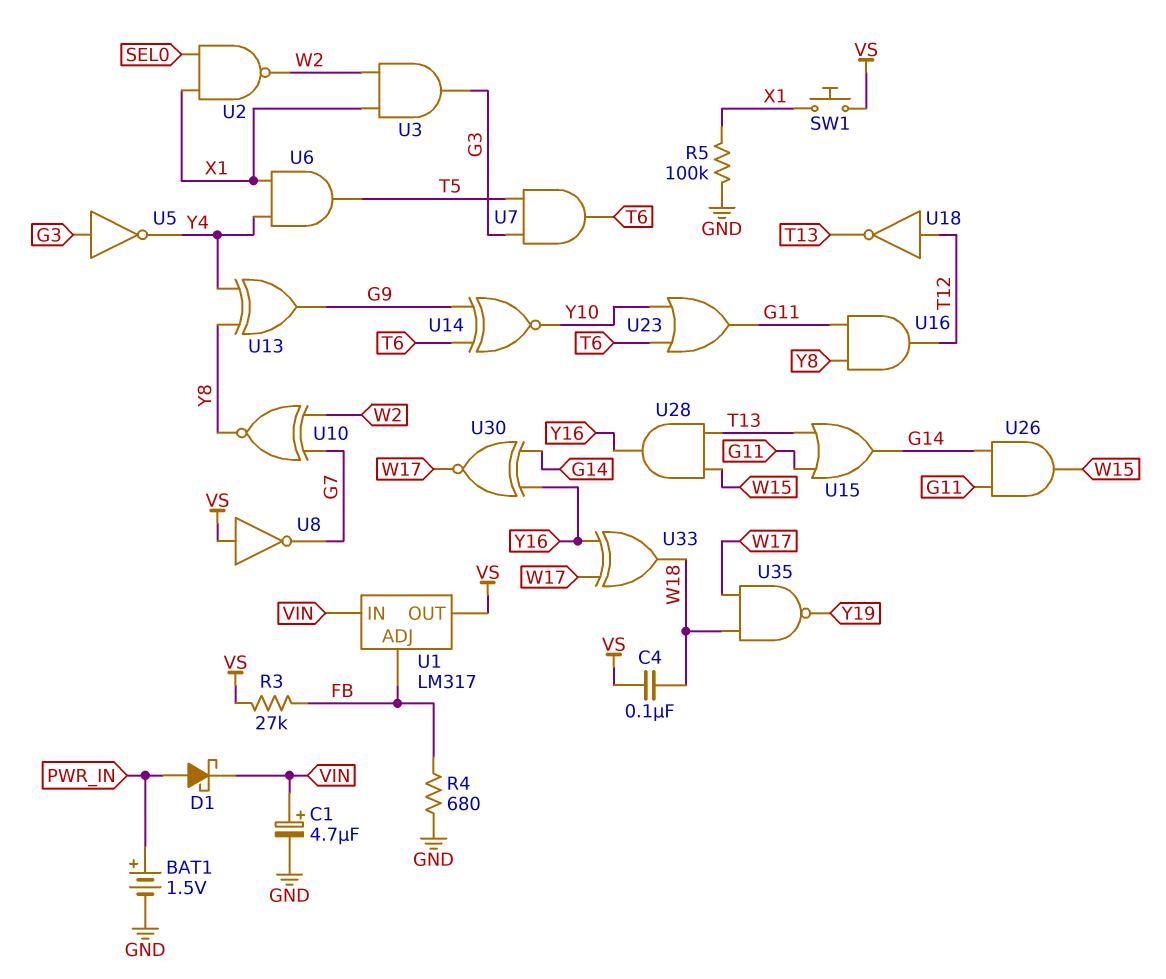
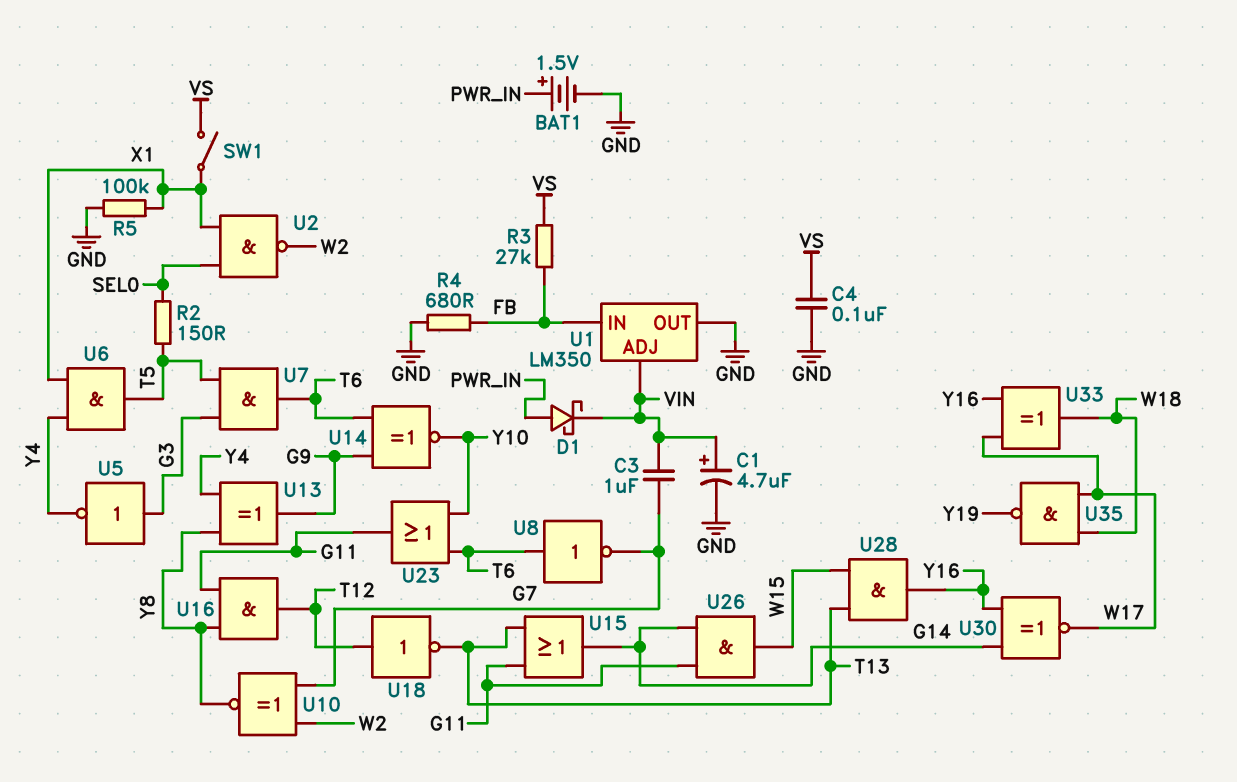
C3: none -> 1uF (G7, VIN)
C4: 100nF (VS, W18) -> 100nF (GND, VS)
R2: none -> 150 (SEL0, T5)
SW1: button (VS, X1) -> switch (VS, X1)
U1: LM317 -> LM350
U1 pin ADJ: FB -> VIN
U1 pin IN: VIN -> FB
U1 pin OUT: VS -> GND
U3: AND (in W2, in X1, out G3) -> none
U8: NOT (in VS, out G7) -> NOT (in T6, out G7)

